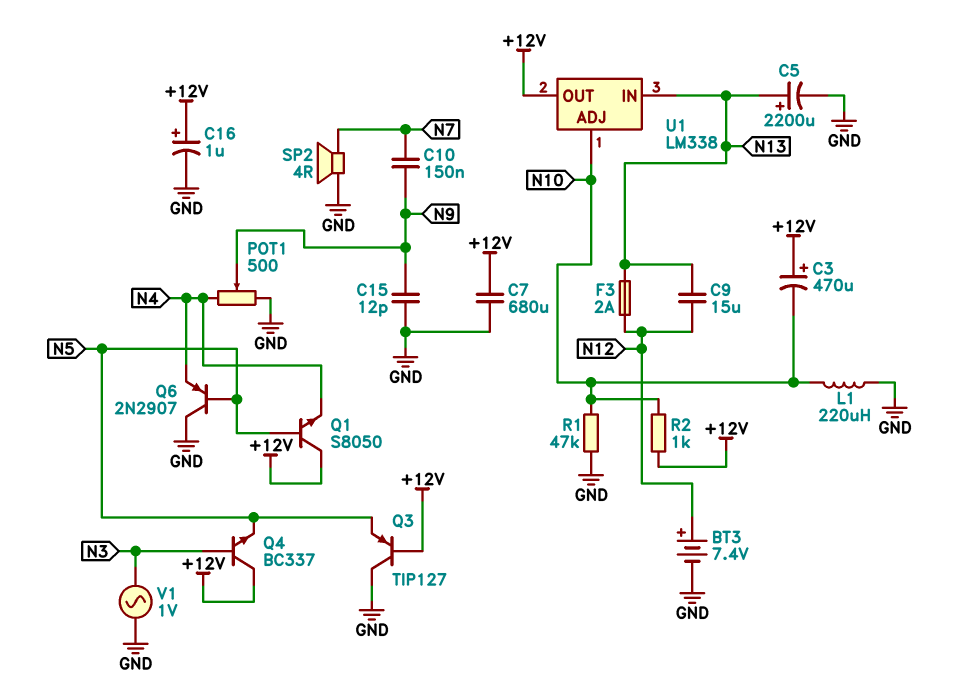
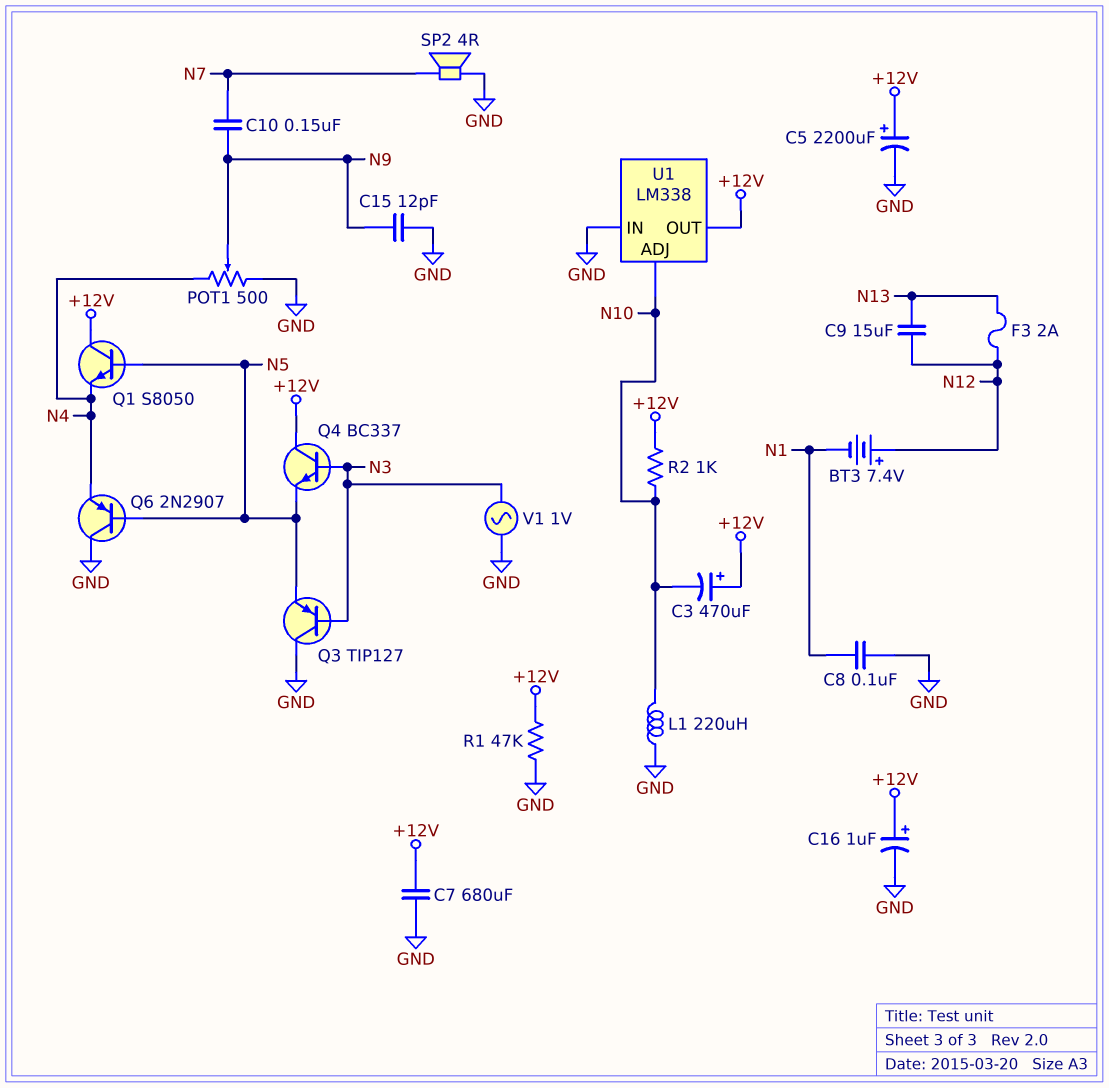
BT3: 7.4V (plus N12, minus GND) -> 7.4V (plus N12, minus N1)
C5: 2200uF (plus N13, minus GND) -> 2200uF (plus +12V, minus GND)
C8: none -> 100nF (GND, N1)
Q3: PNP TIP127 (B +12V, C GND, E N5) -> PNP TIP127 (B N3, C GND, E N5)
R1: 47k (GND, N10) -> 47k (+12V, GND)
U1 pin IN: N13 -> GND

